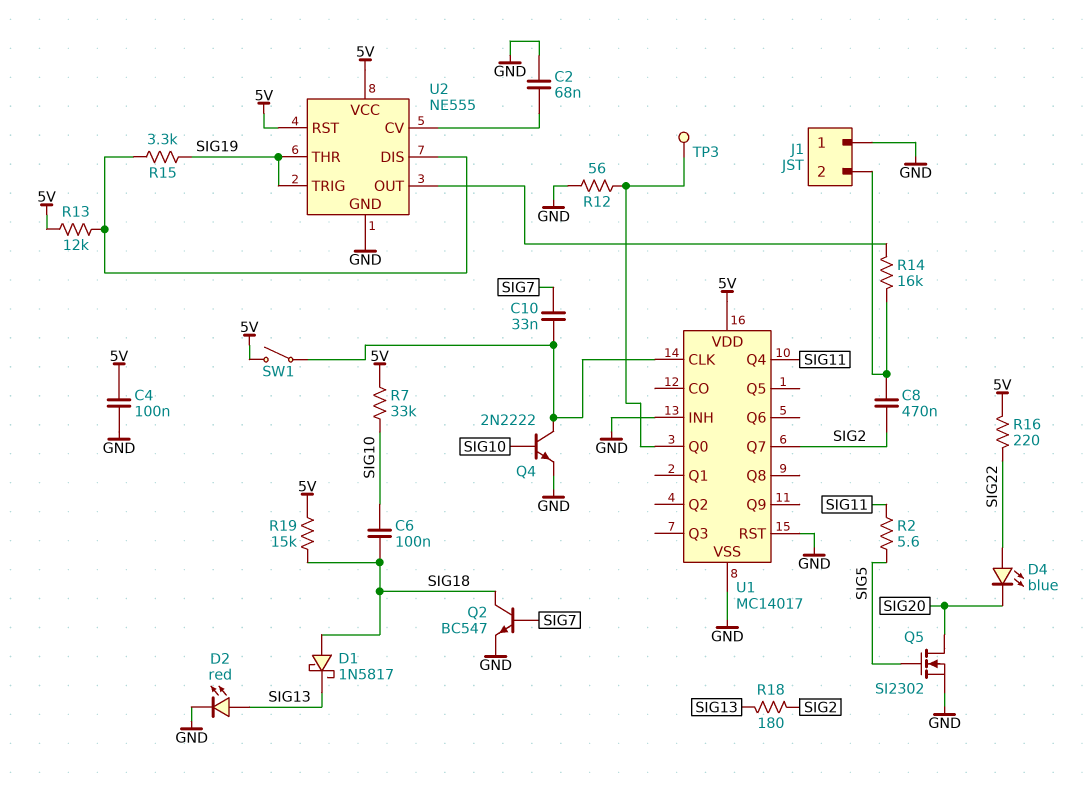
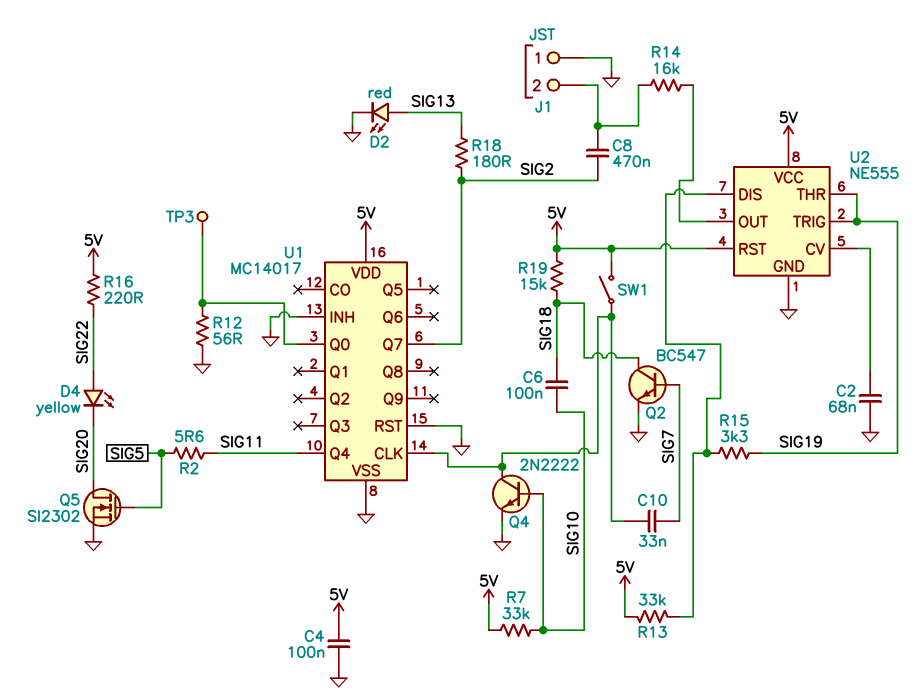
D1: schottky 1N5817 (A SIG18, K SIG13) -> none
D4: LED blue (A SIG22, K SIG20) -> LED yellow (A SIG22, K SIG20)
R13: 12k (5V, U2/DIS) -> 33k (5V, U2/DIS)

